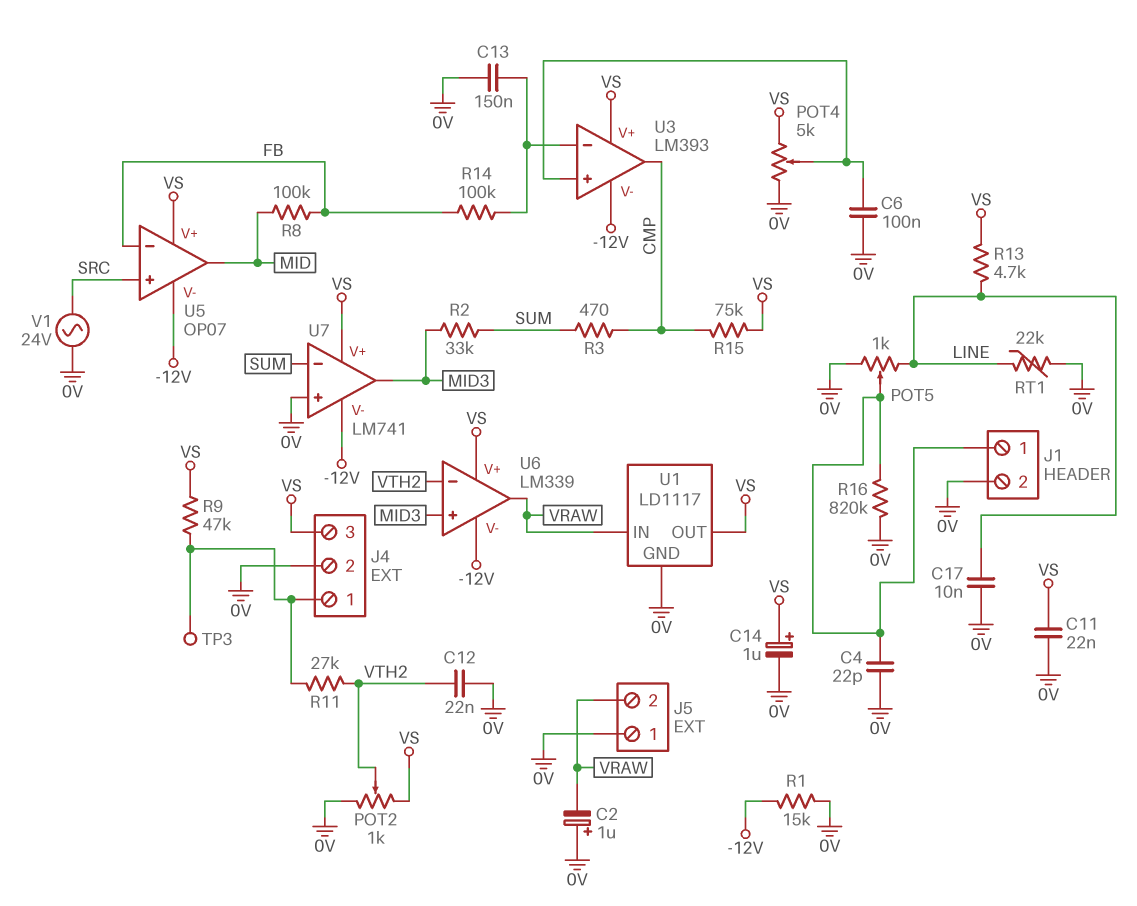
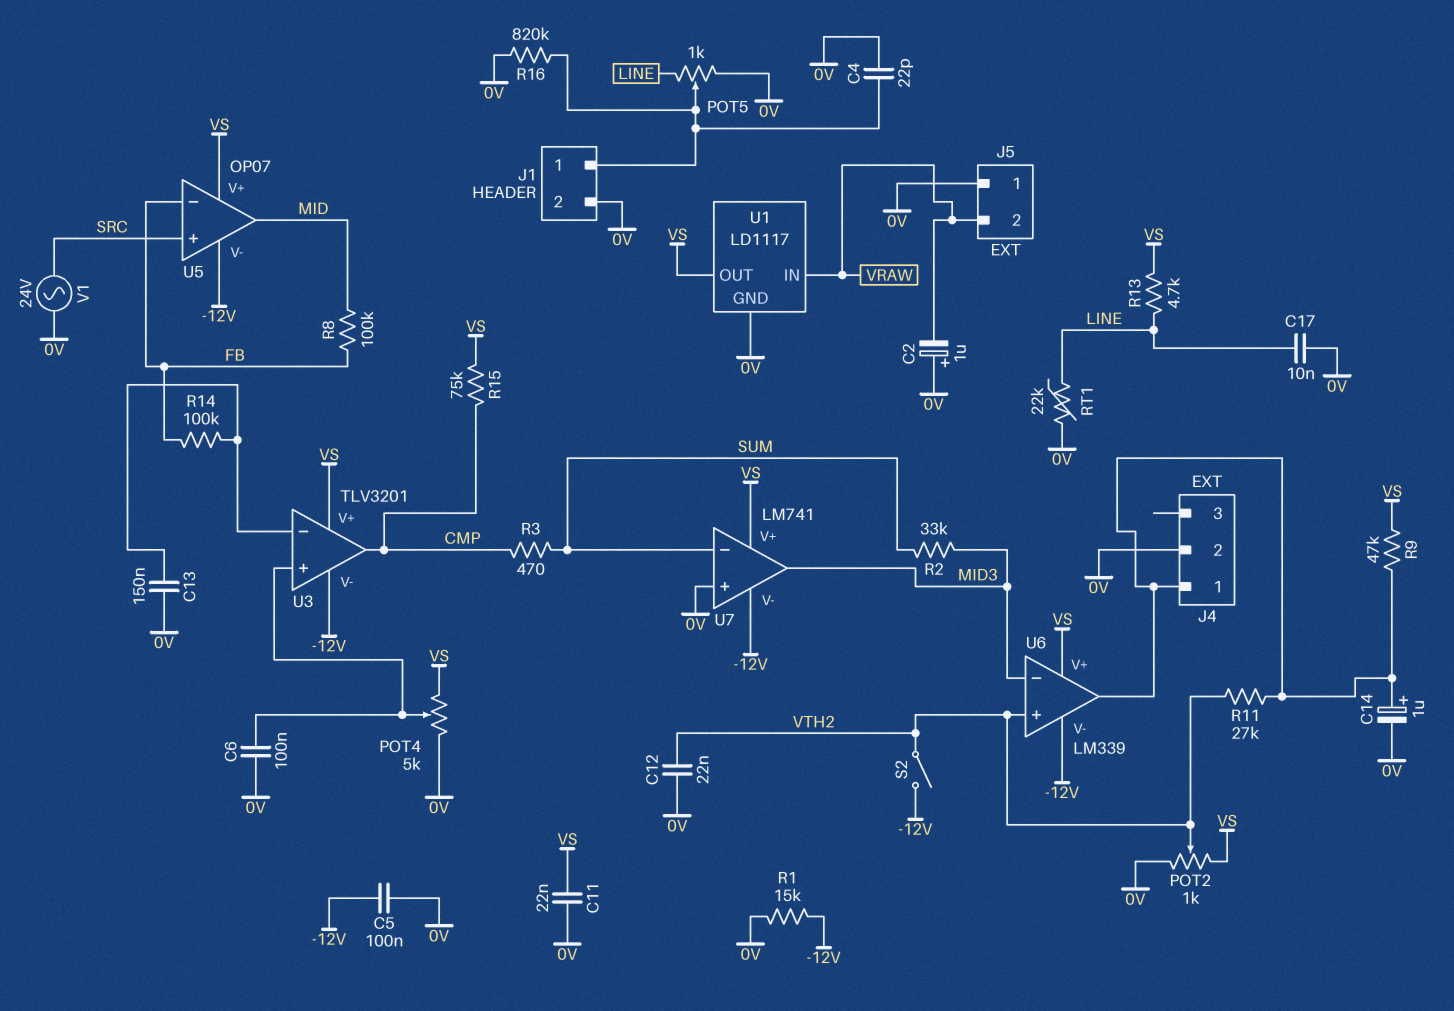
C5: none -> 100nF (-12V, 0V)
C14: 1uF (plus VS, minus 0V) -> 1uF (plus J4/1, minus 0V)
J4 pin 3: VS -> none
S2: none -> switch (-12V, VTH2)
TP3: test point (J4/1) -> none
U3: LM393 -> TLV3201
U6 pin in+: MID3 -> VTH2
U6 pin in-: VTH2 -> MID3
U6 pin out: VRAW -> J4/1

